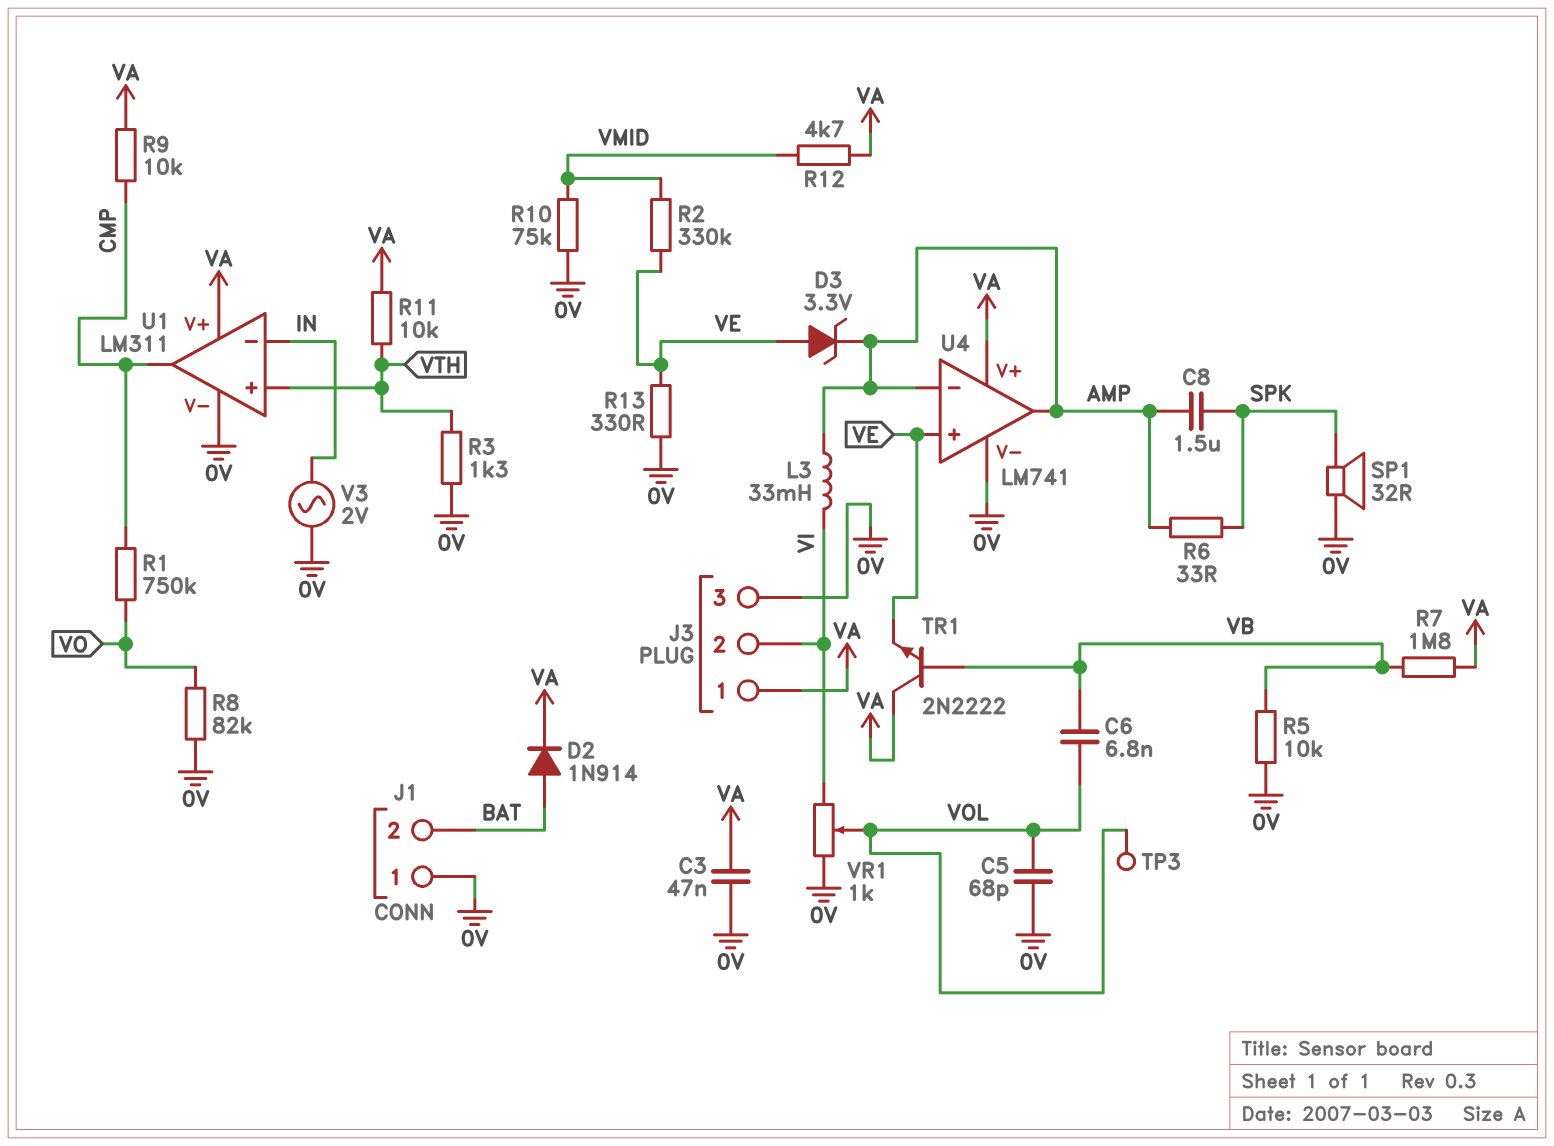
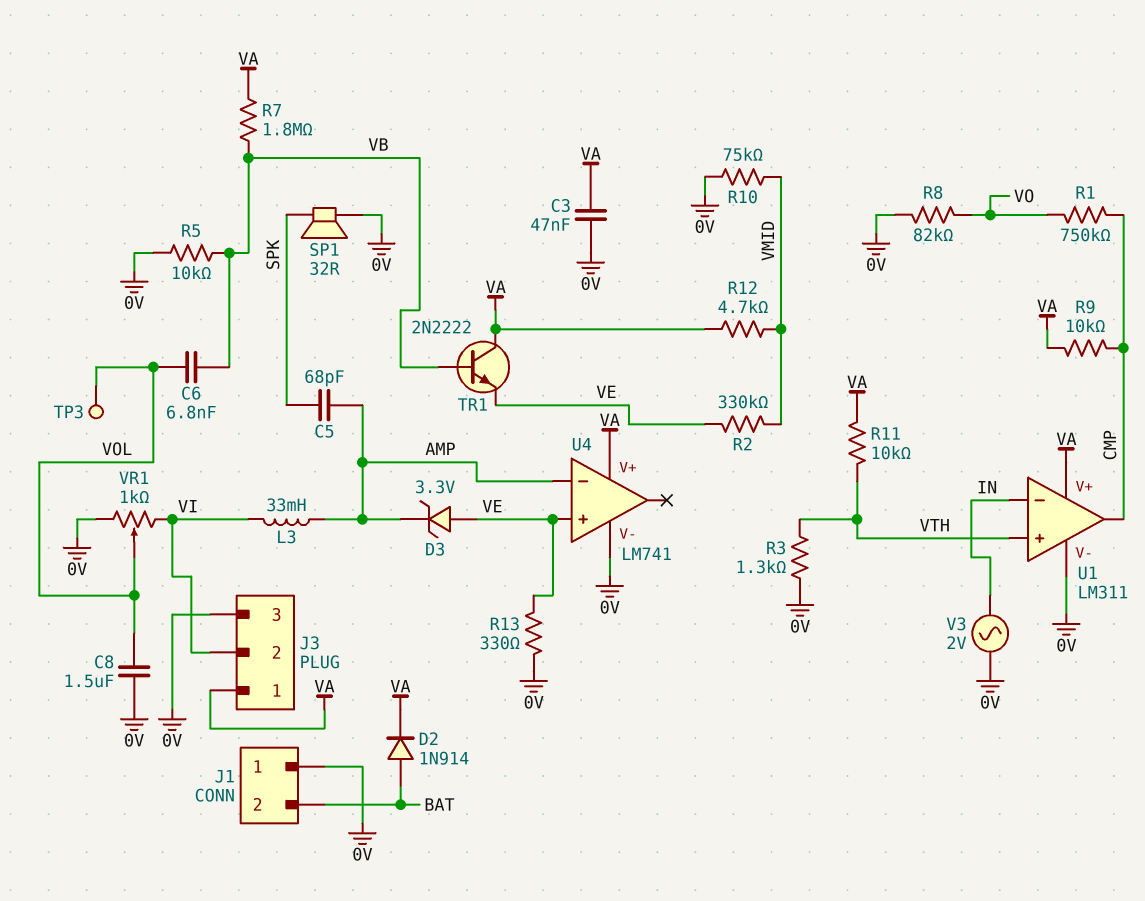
C5: 68pF (0V, VOL) -> 68pF (AMP, SPK)
C8: 1.5uF (AMP, SPK) -> 1.5uF (0V, VOL)
R6: 33 (AMP, SPK) -> none
U4 pin out: AMP -> none

